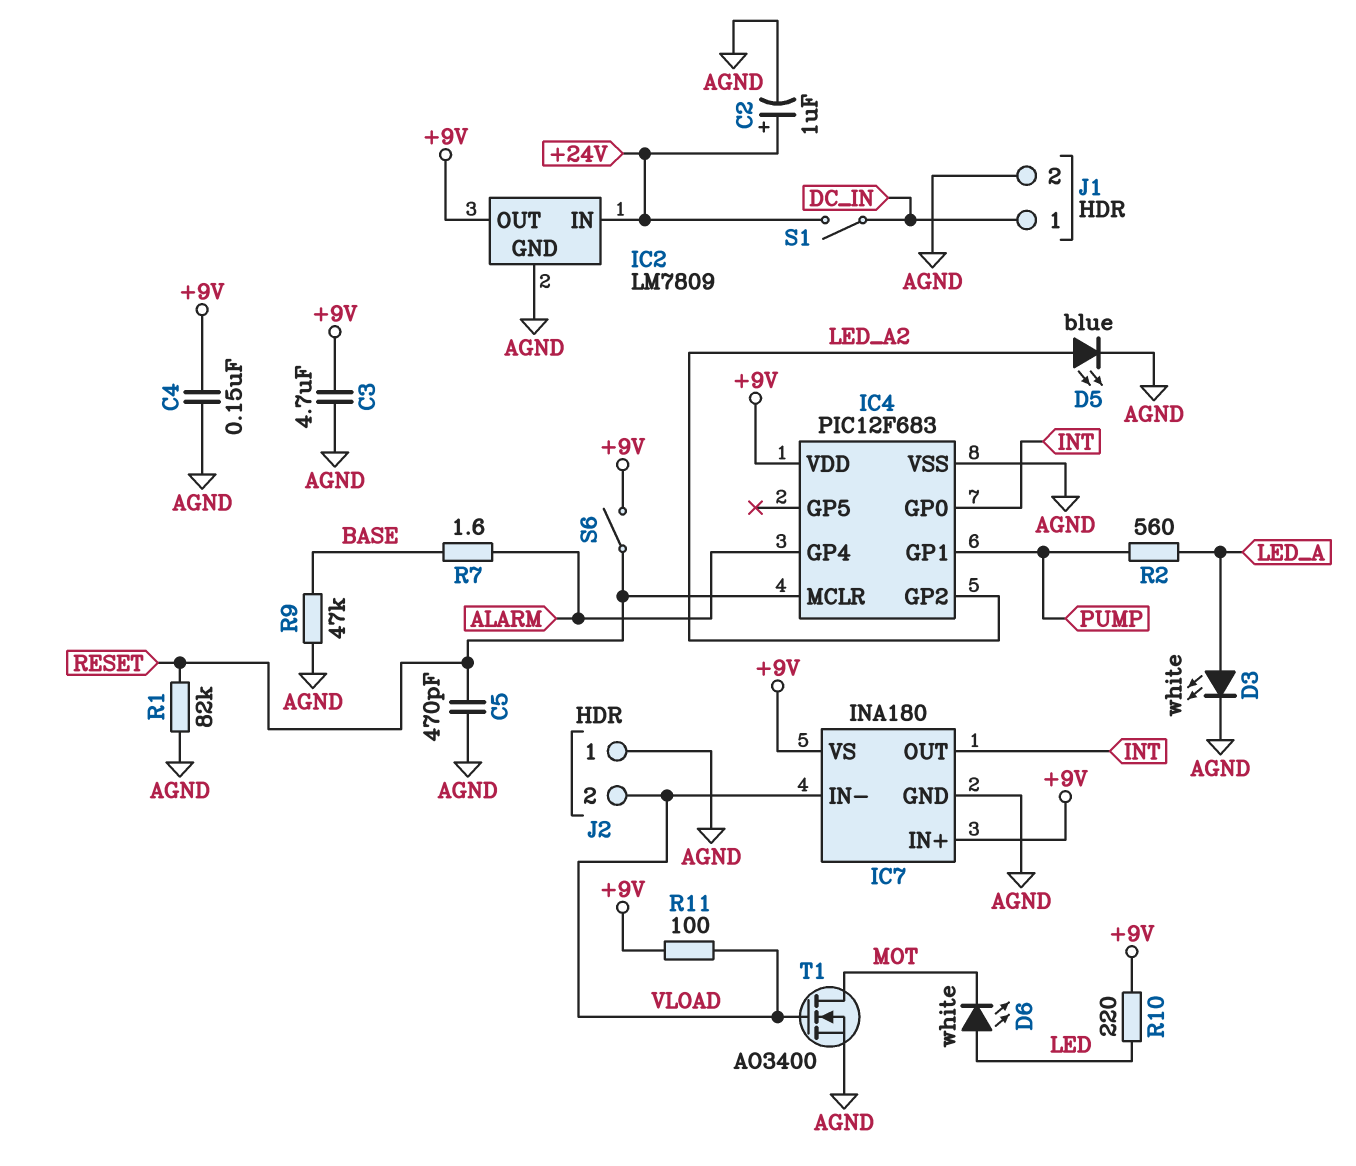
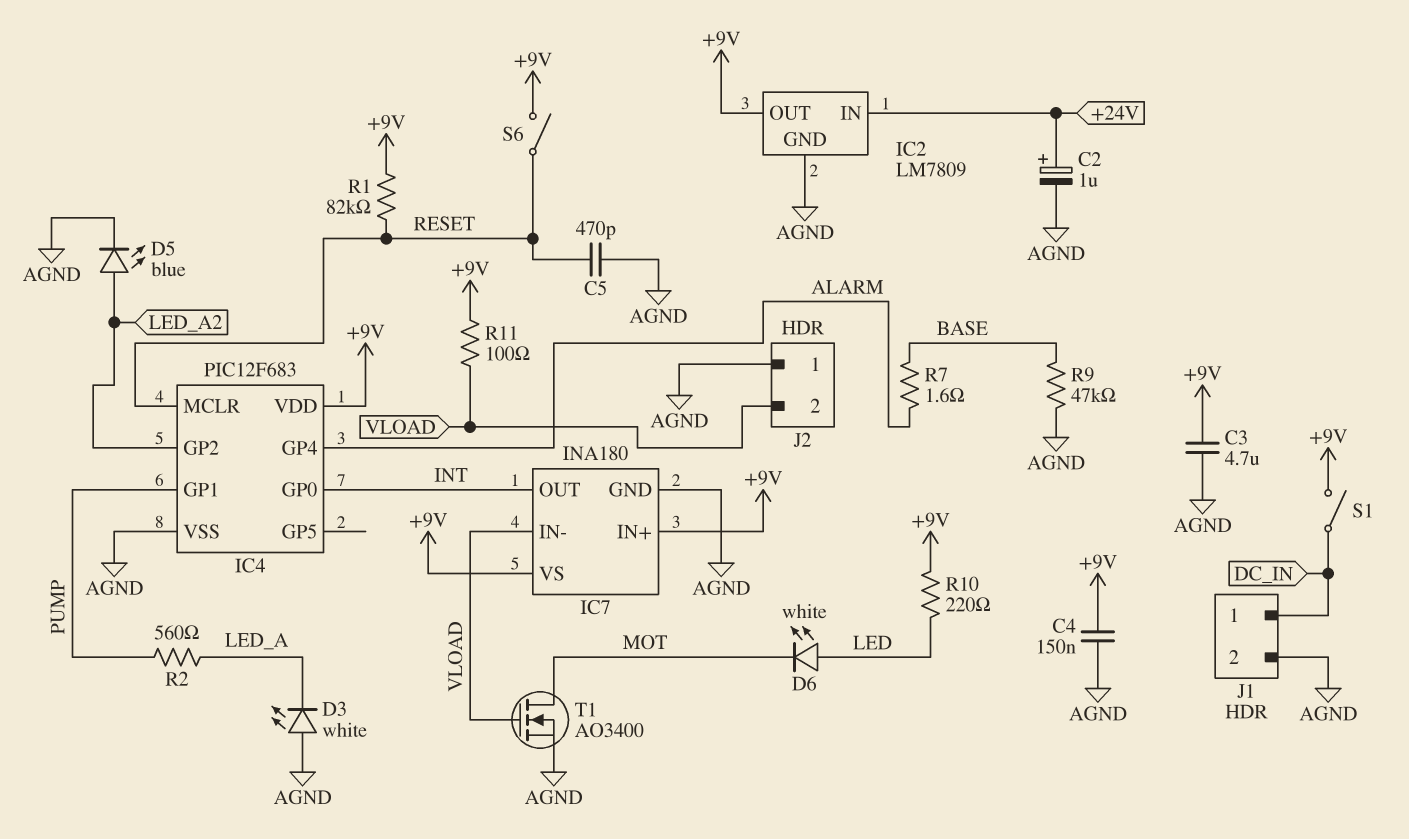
D3: LED white (A LED_A, K AGND) -> LED white (A AGND, K LED_A)
R1: 82k (AGND, RESET) -> 82k (+9V, RESET)
S1: switch (+24V, DC_IN) -> switch (+9V, DC_IN)

